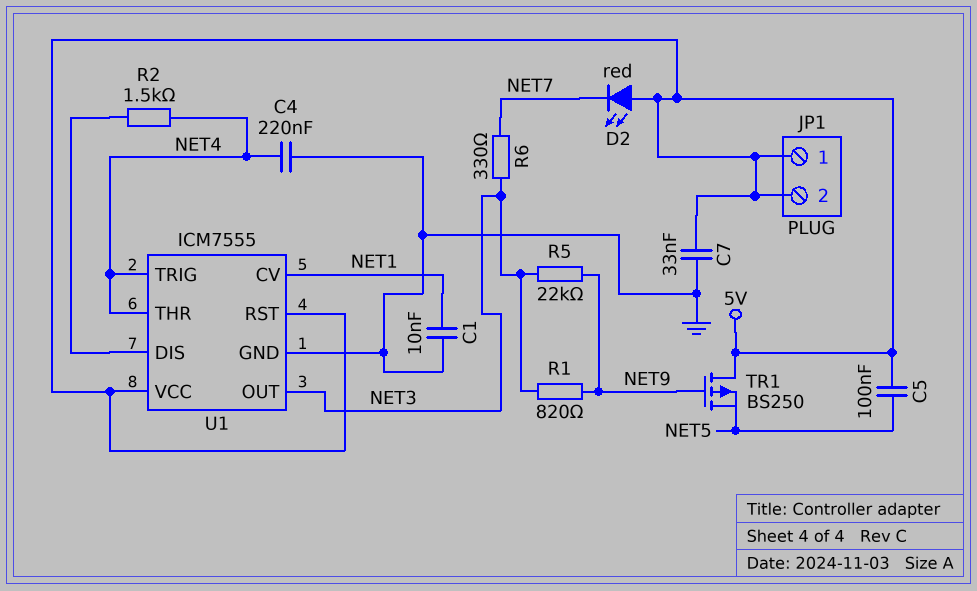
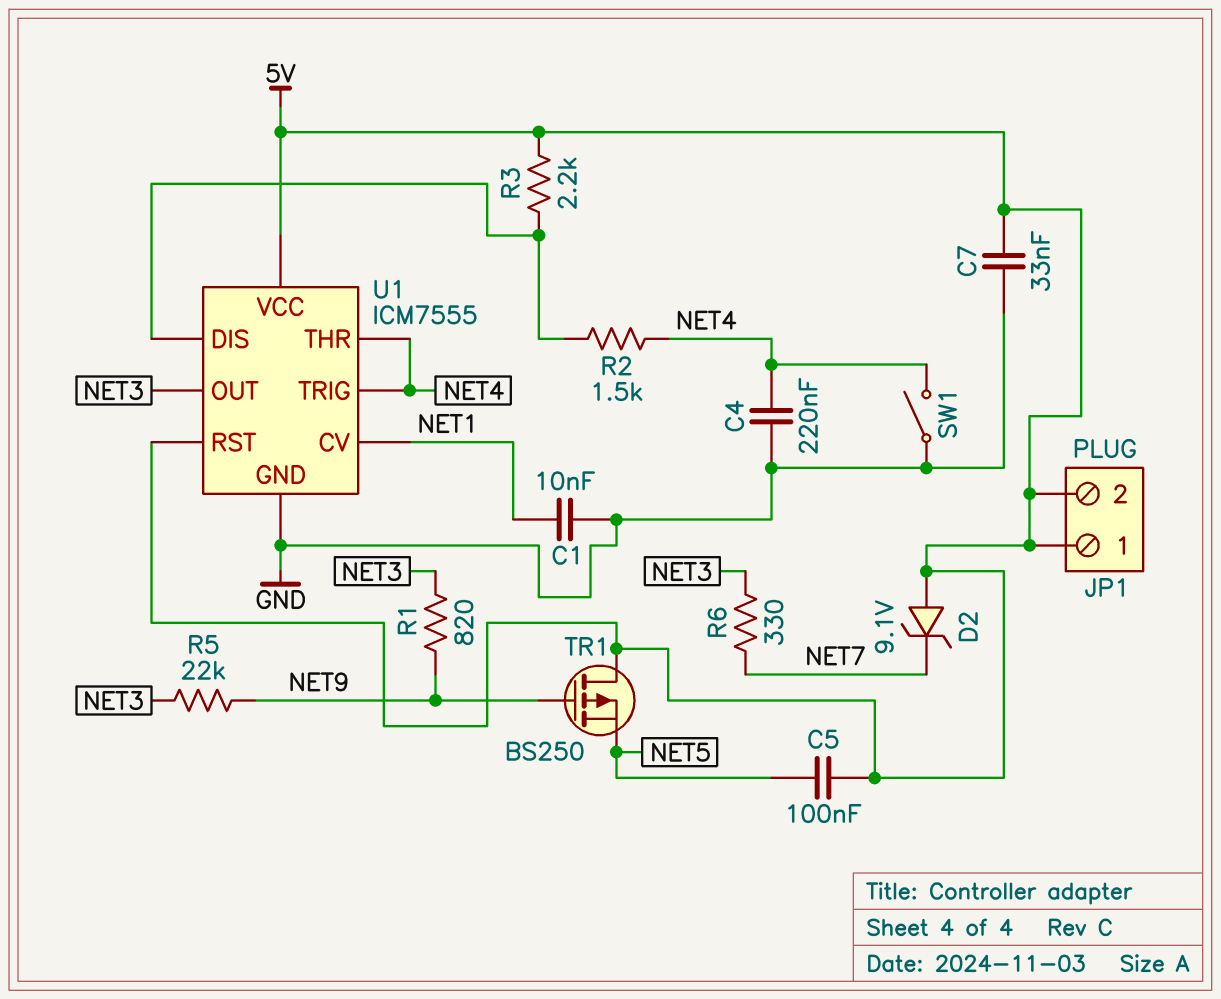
D2: LED red (A 5V, K NET7) -> zener 9.1V (A 5V, K NET7)
R3: none -> 2.2k (5V, U1/DIS)
SW1: none -> switch (GND, NET4)

